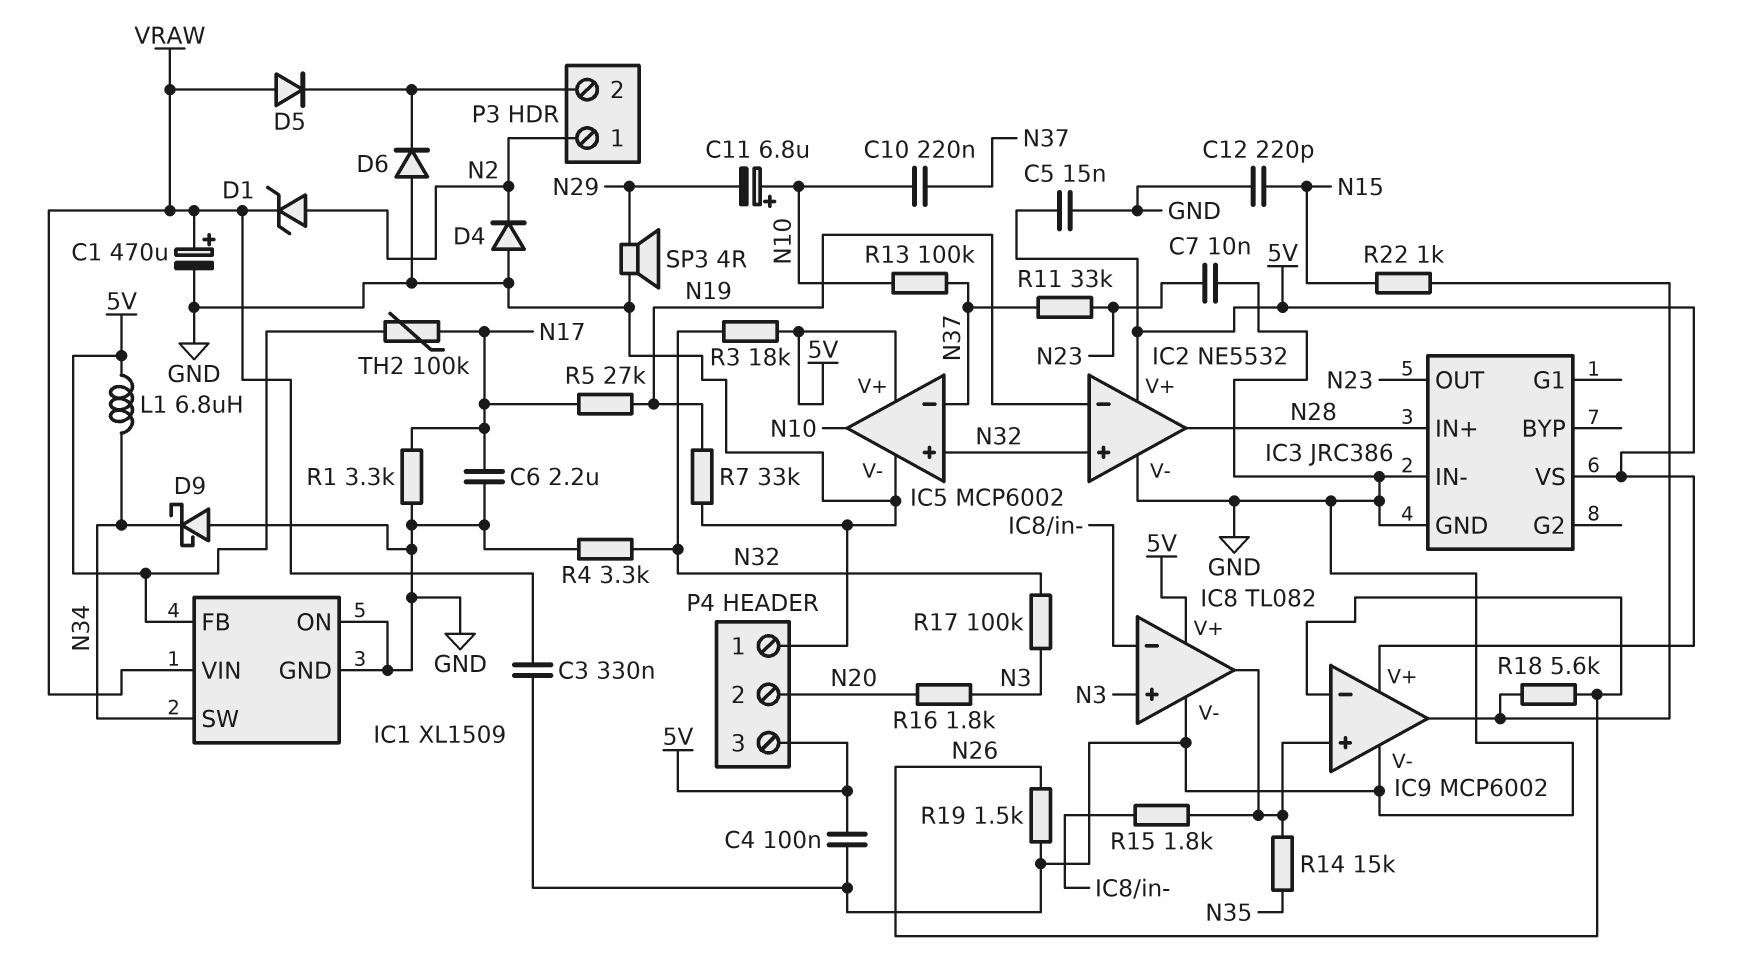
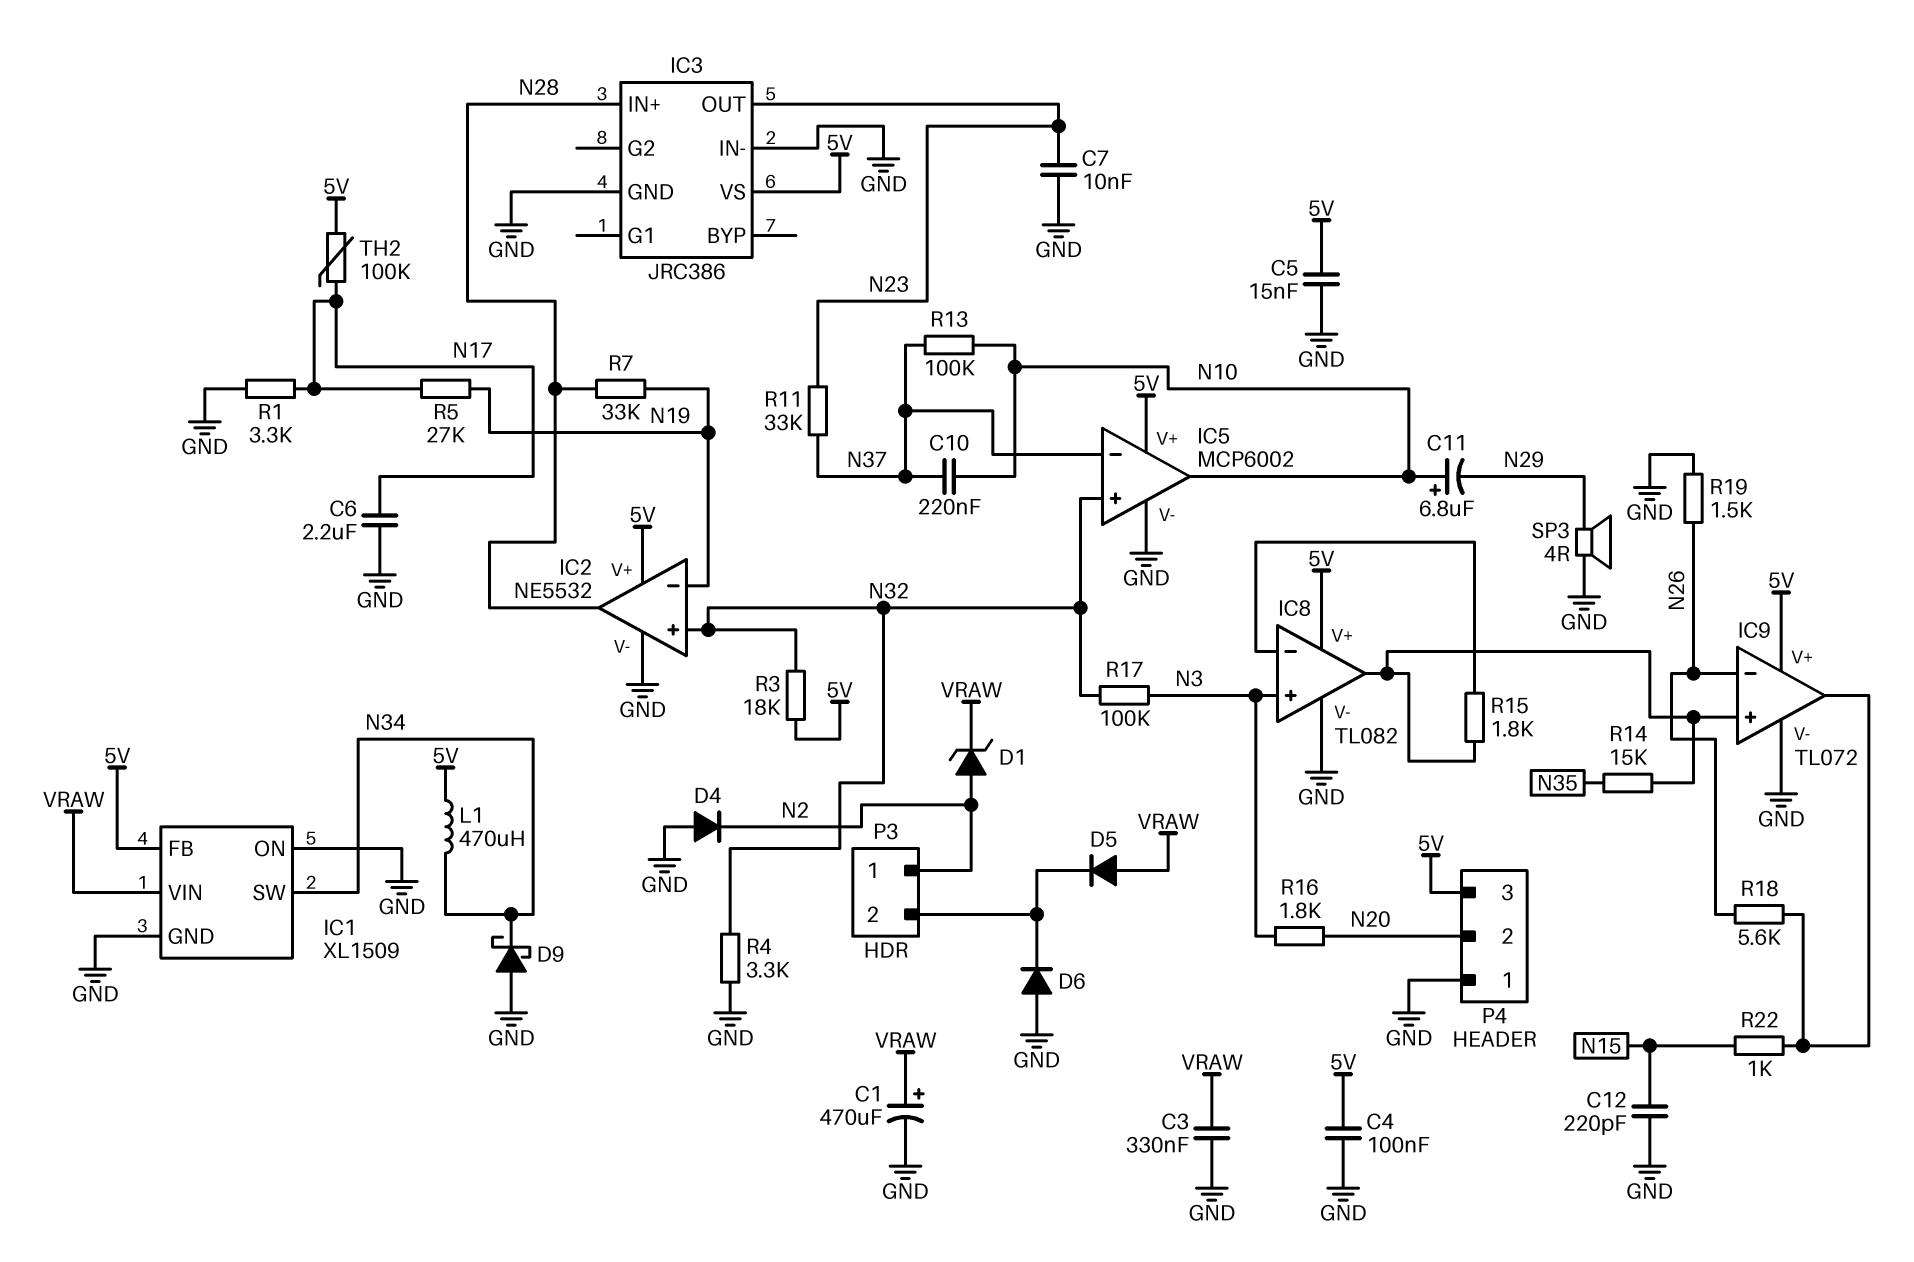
IC9: MCP6002 -> TL072
L1: 6.8uH (5V, N34) -> 470uH (5V, N34)
R7: 33k (GND, N19) -> 33k (N19, N28)

